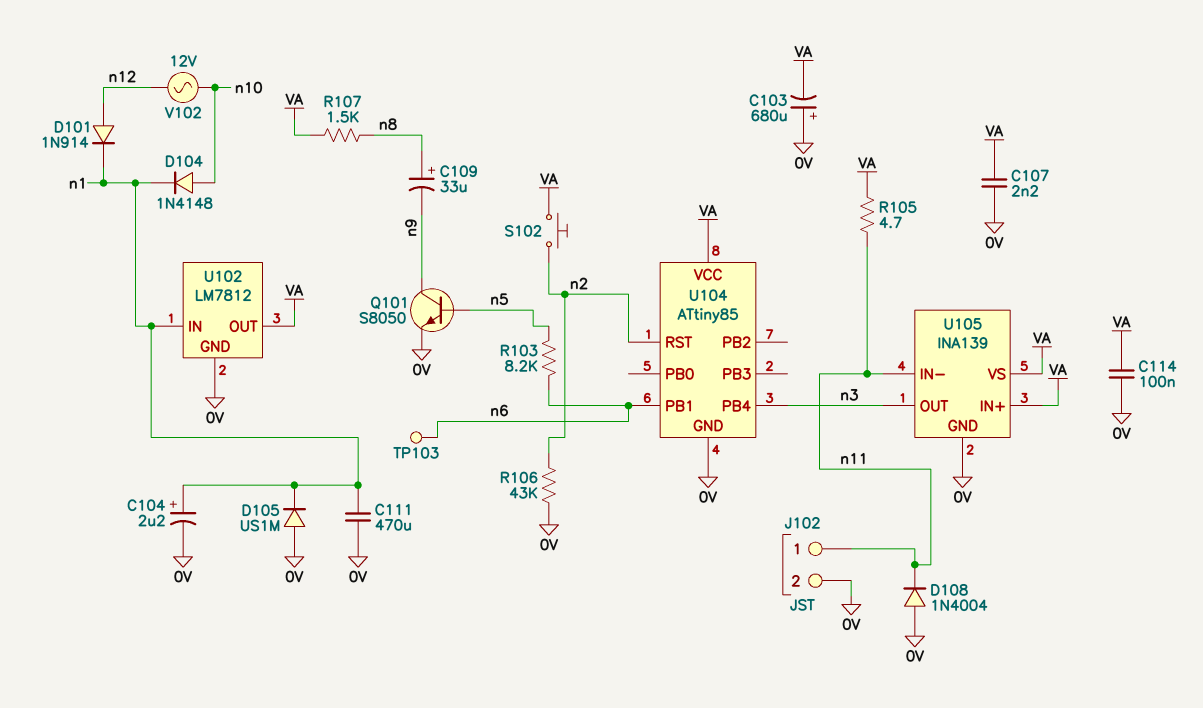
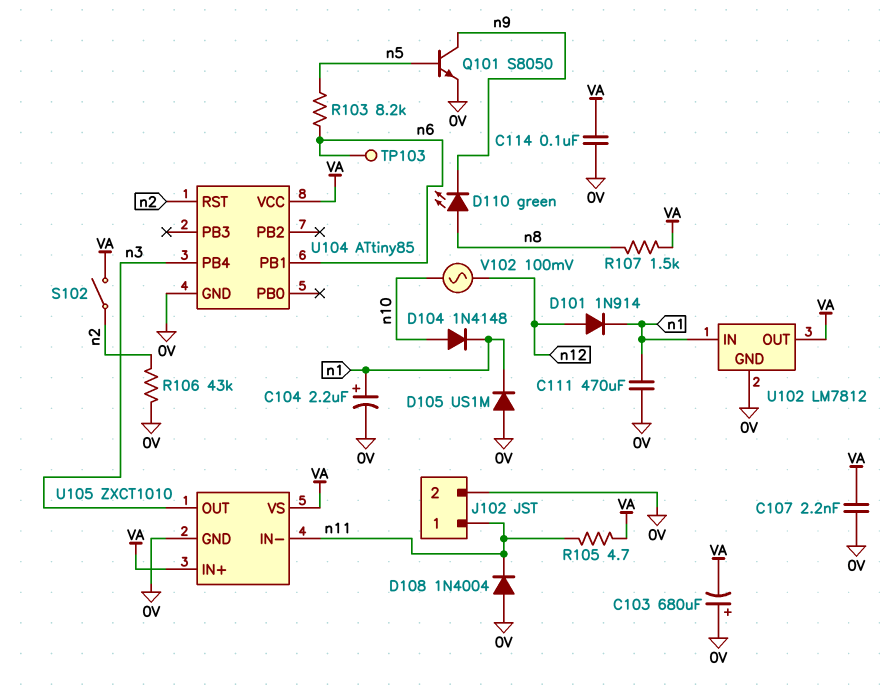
C109: 33uF (plus n8, minus n9) -> none
D110: none -> LED green (A n8, K n9)
S102: button (VA, n2) -> switch (VA, n2)
U105: INA139 -> ZXCT1010
V102: AC 12V (n10, n12) -> AC 100mV (n10, n12)

